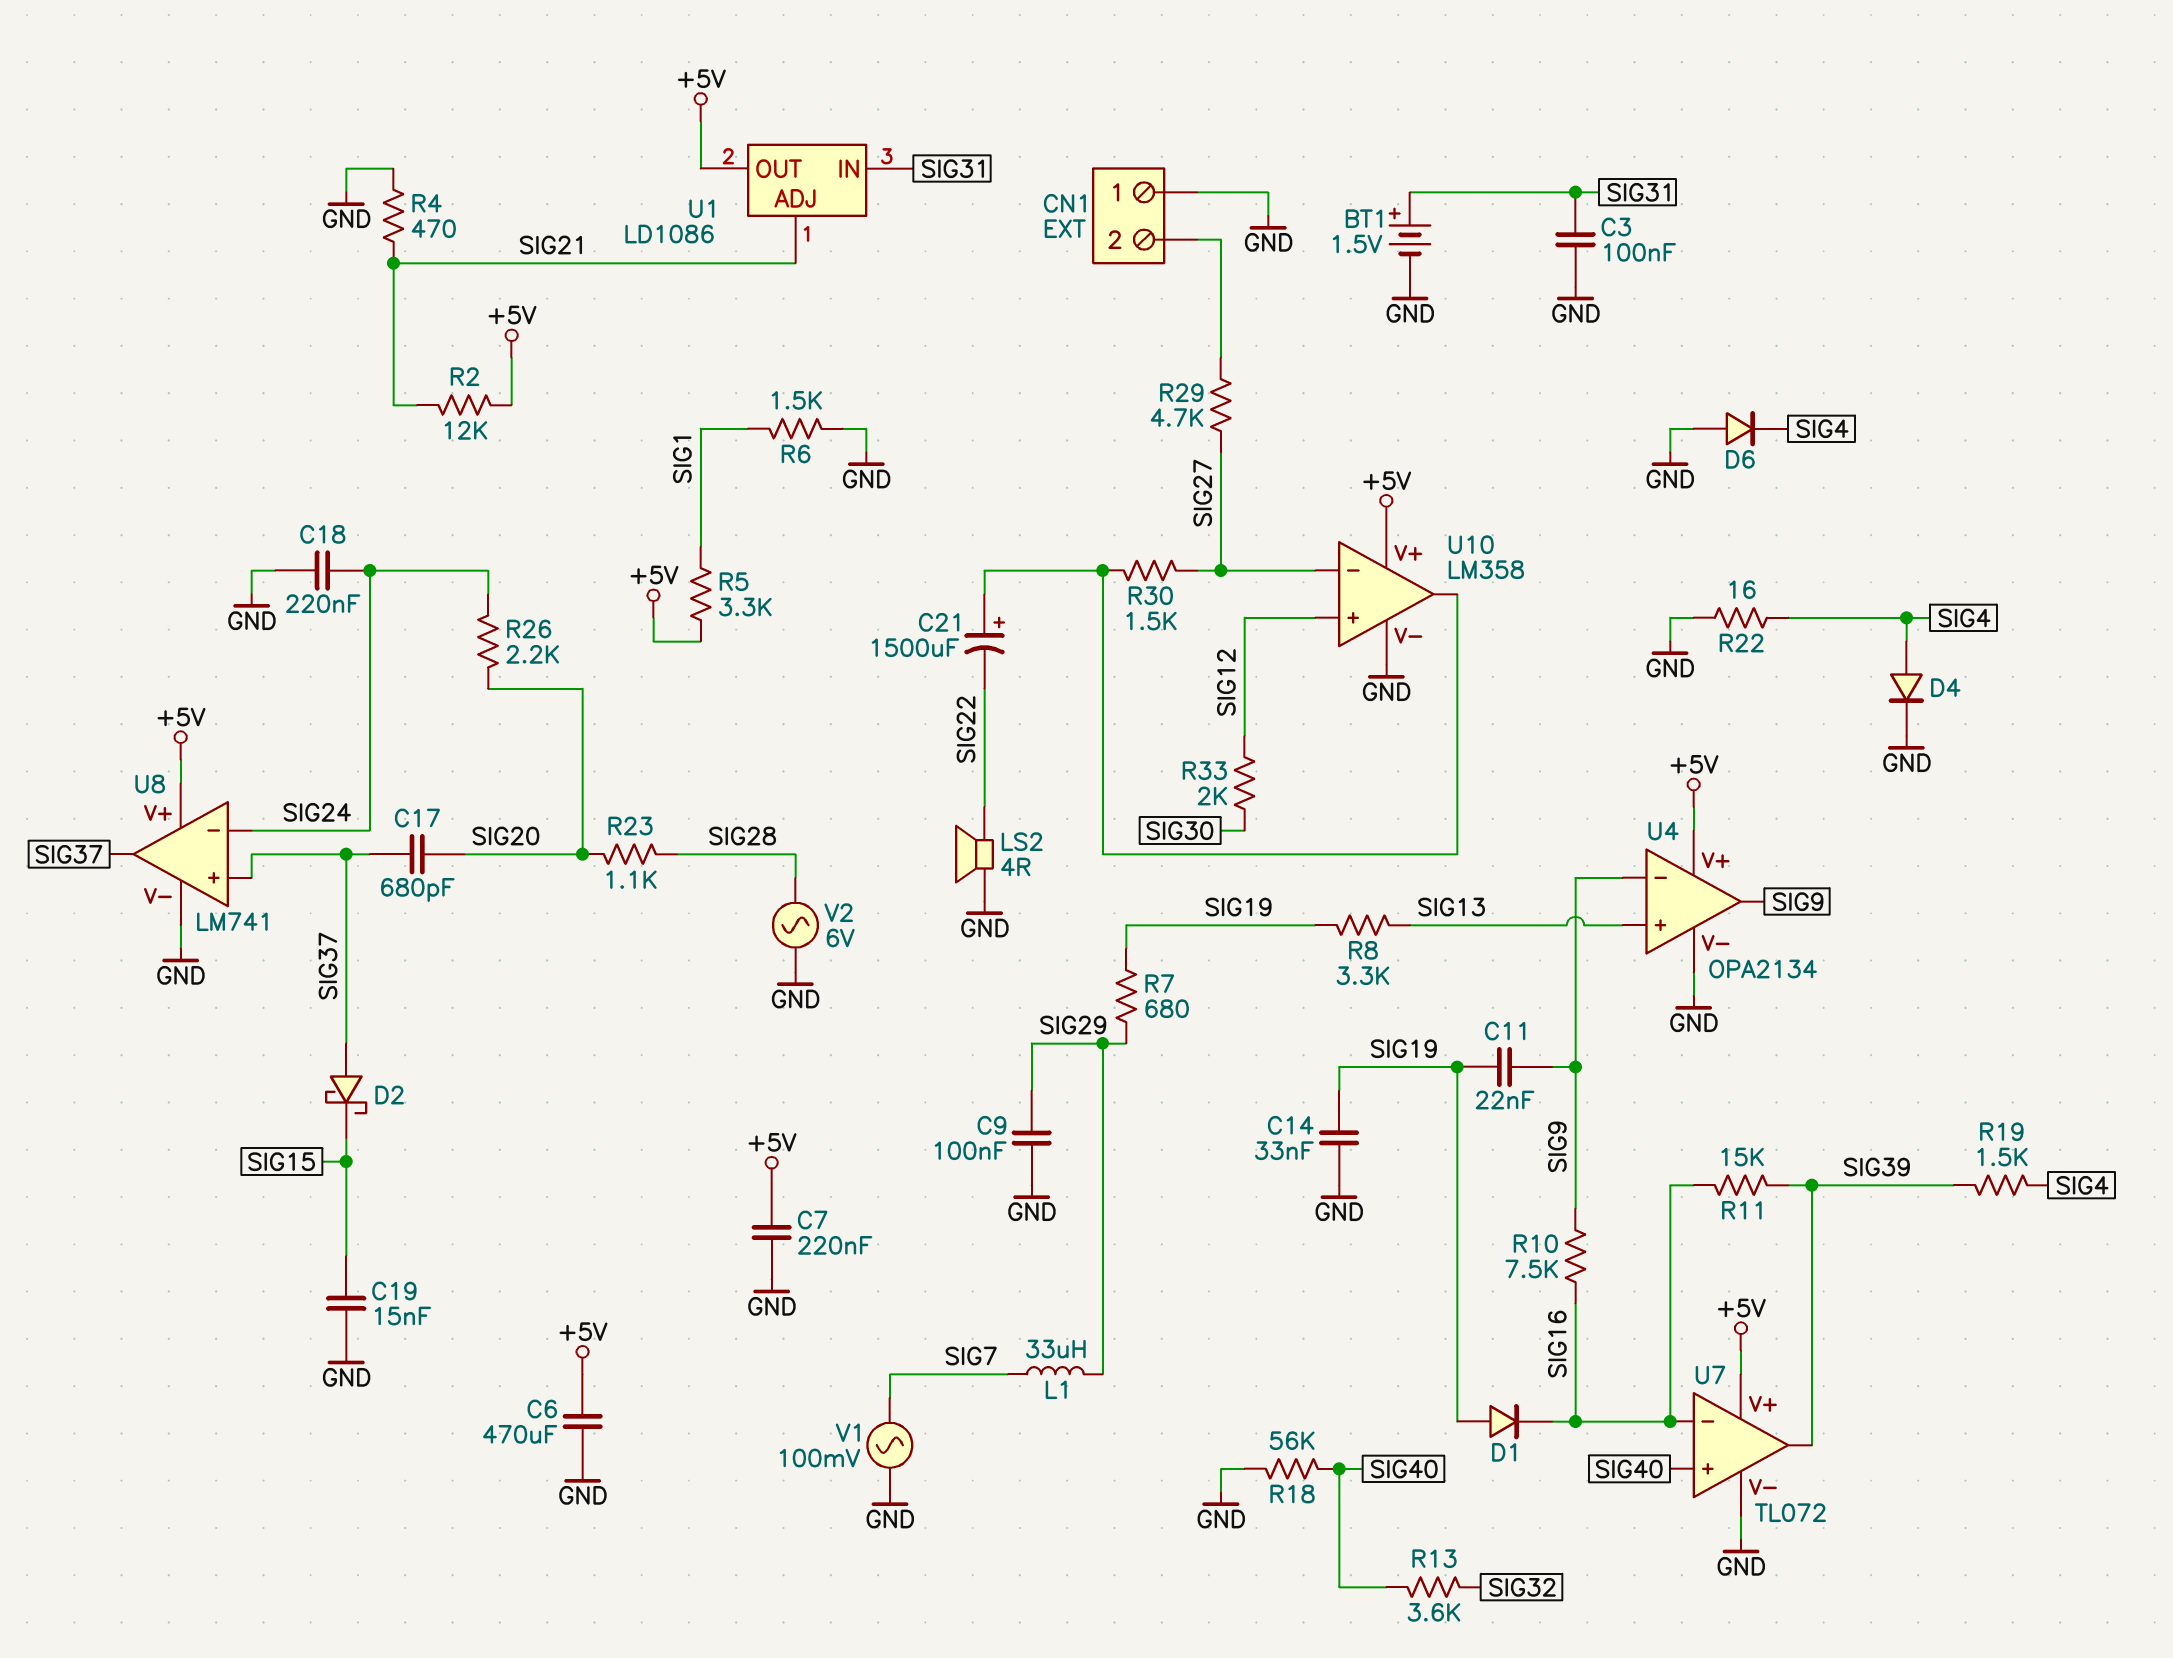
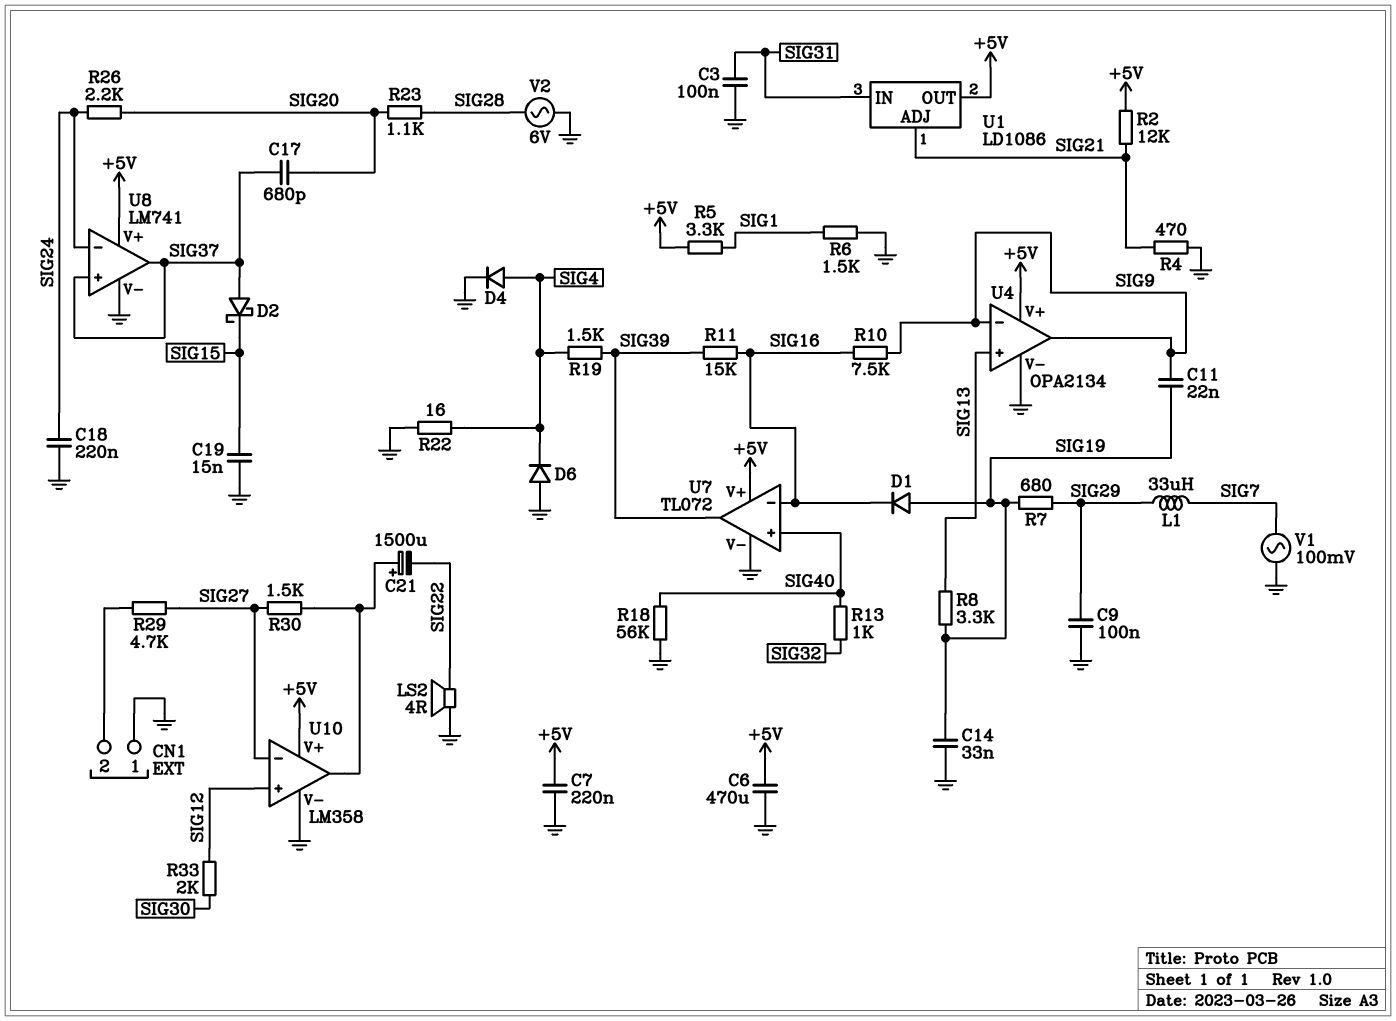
BT1: 1.5V (plus SIG31, minus GND) -> none
R13: 3.6k (SIG32, SIG40) -> 1k (SIG32, SIG40)

